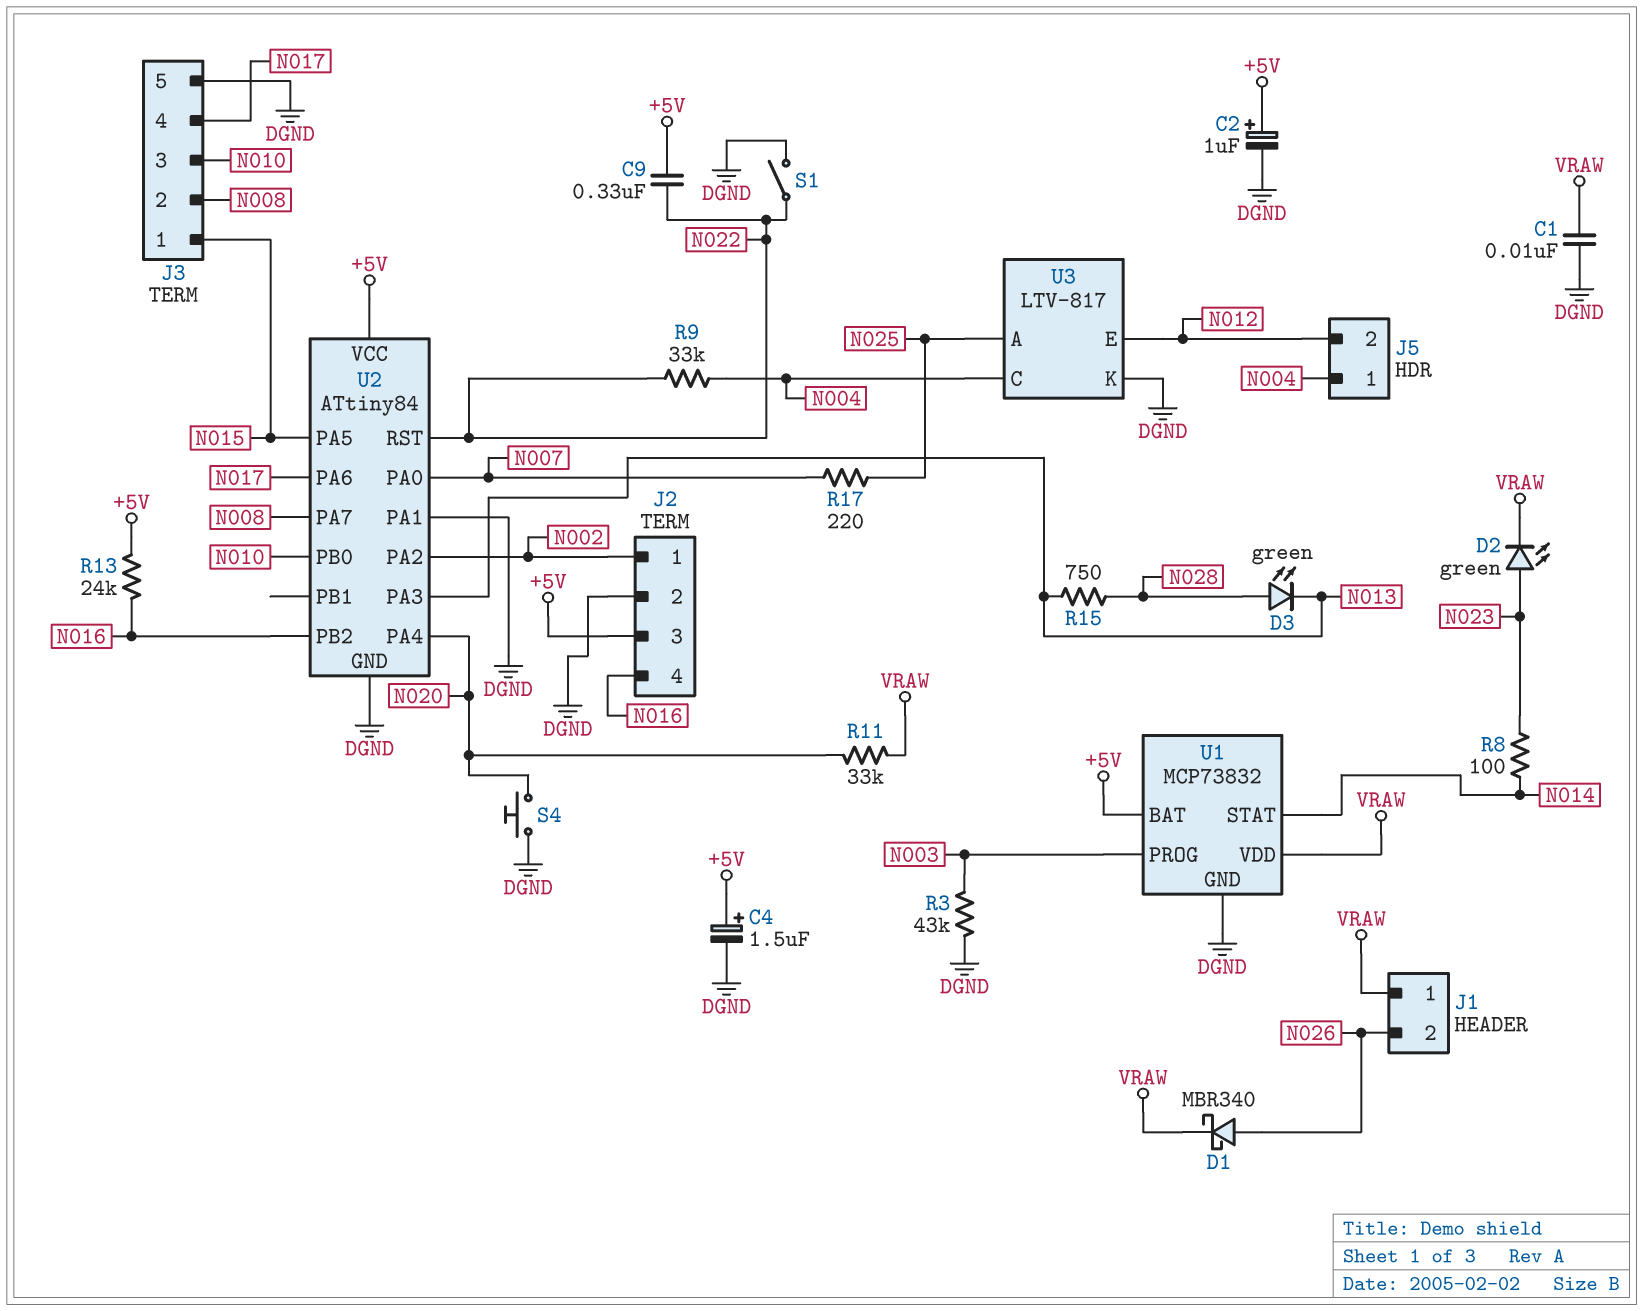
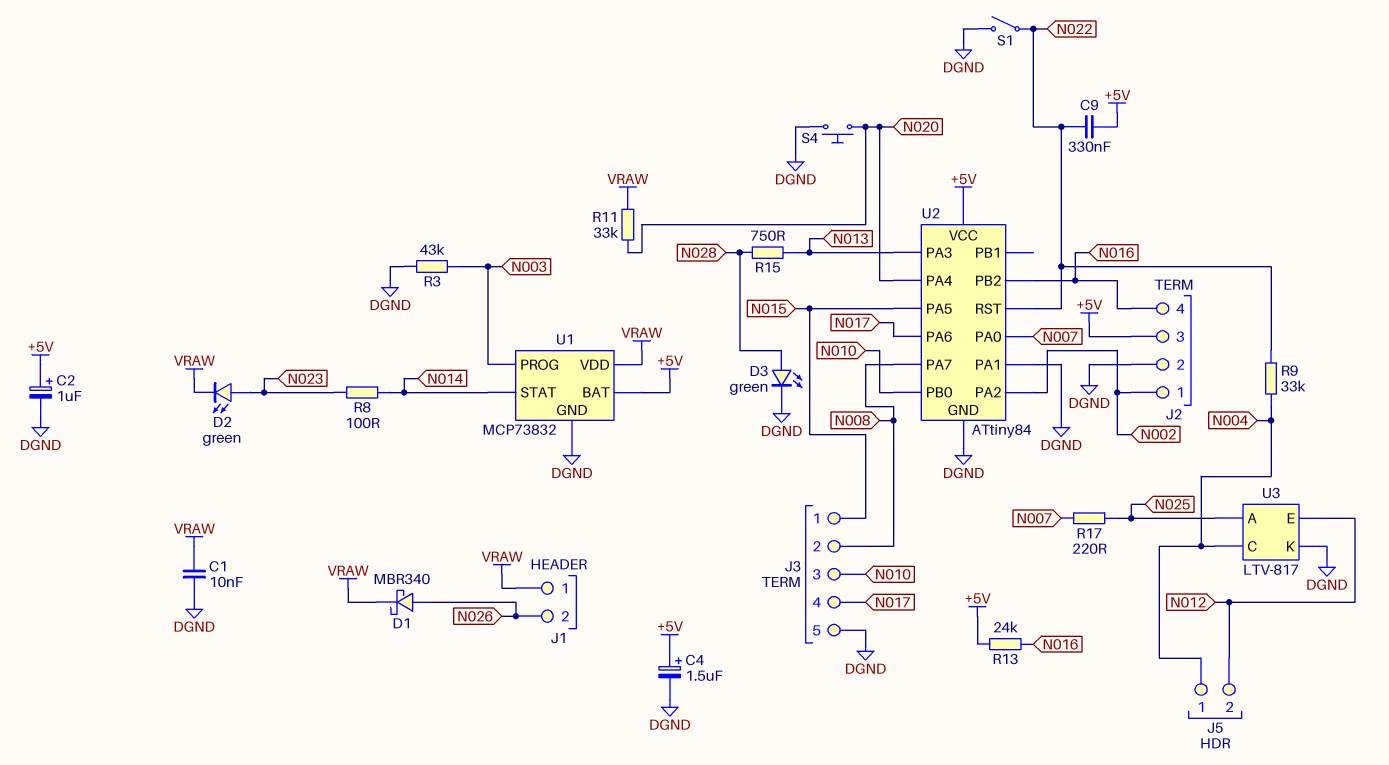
D3: LED green (A N028, K N013) -> LED green (A N028, K DGND)

